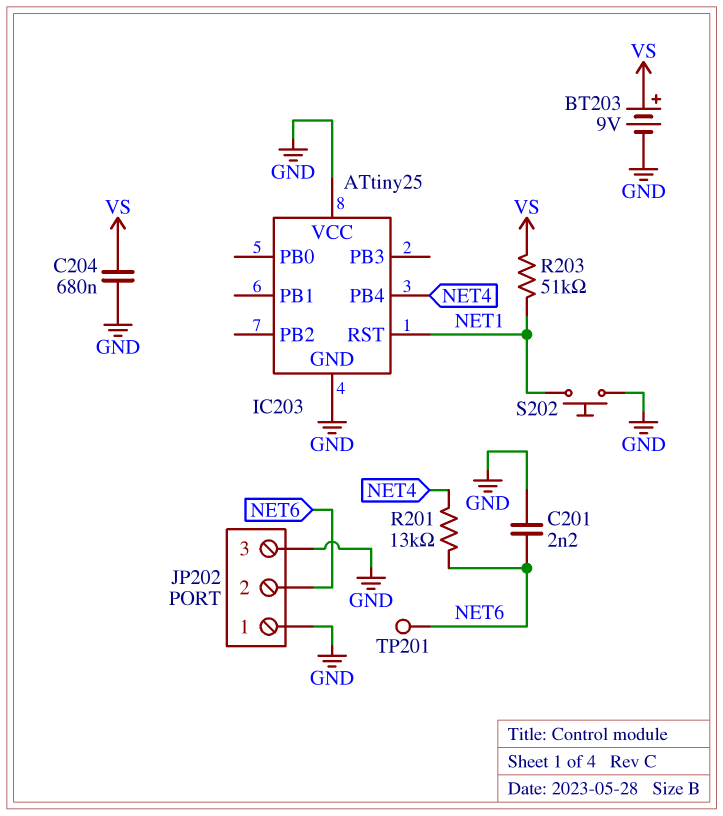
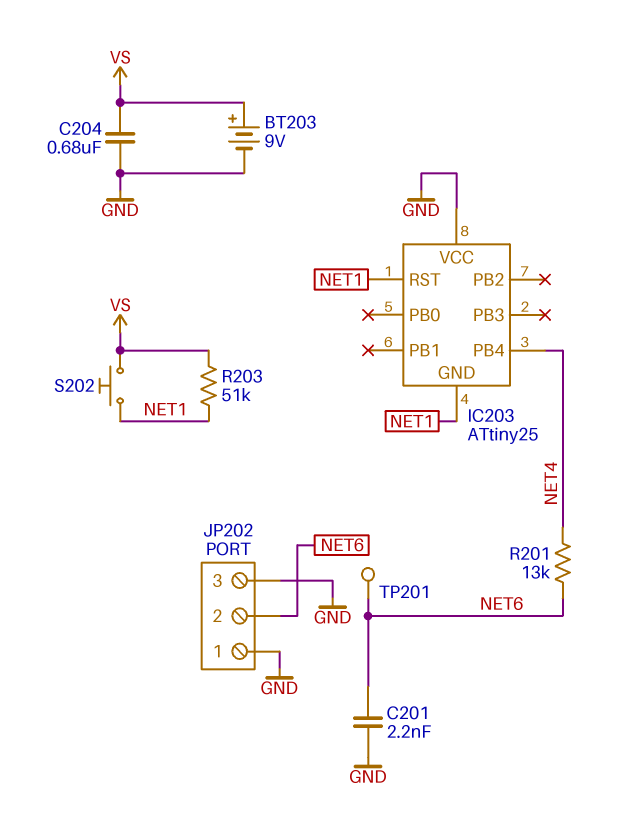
IC203 pin GND: GND -> NET1
S202: button (GND, NET1) -> button (NET1, VS)

